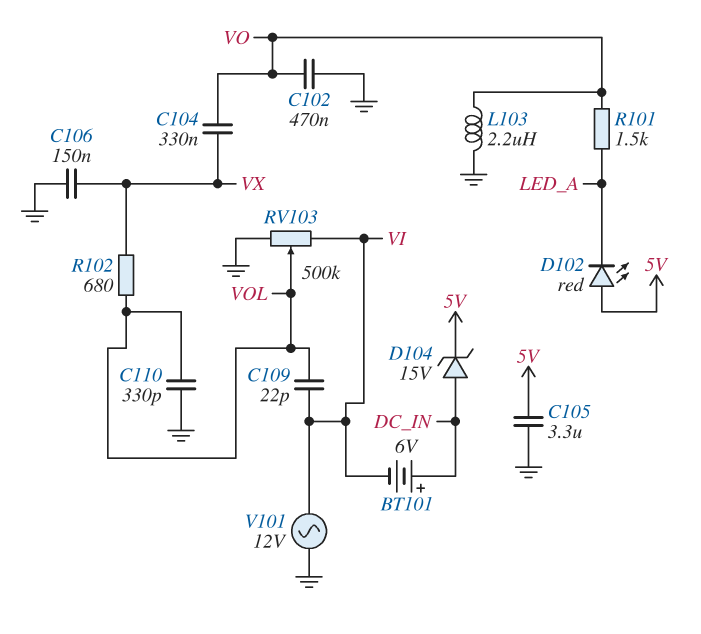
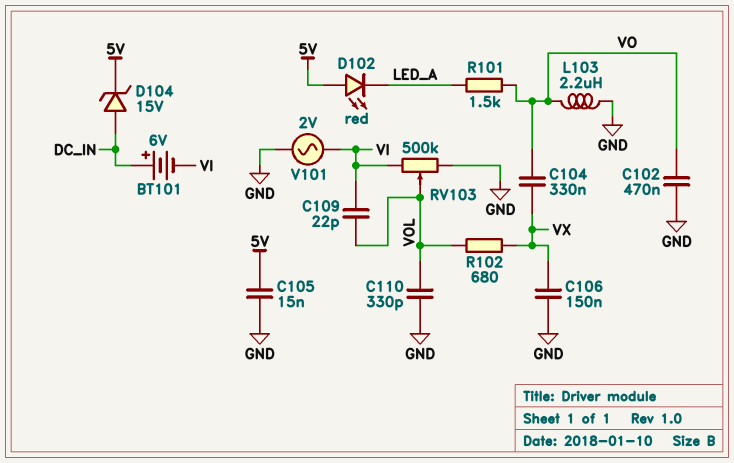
C105: 3.3uF (5V, GND) -> 15nF (5V, GND)
V101: AC 12V (GND, VI) -> AC 2V (GND, VI)

